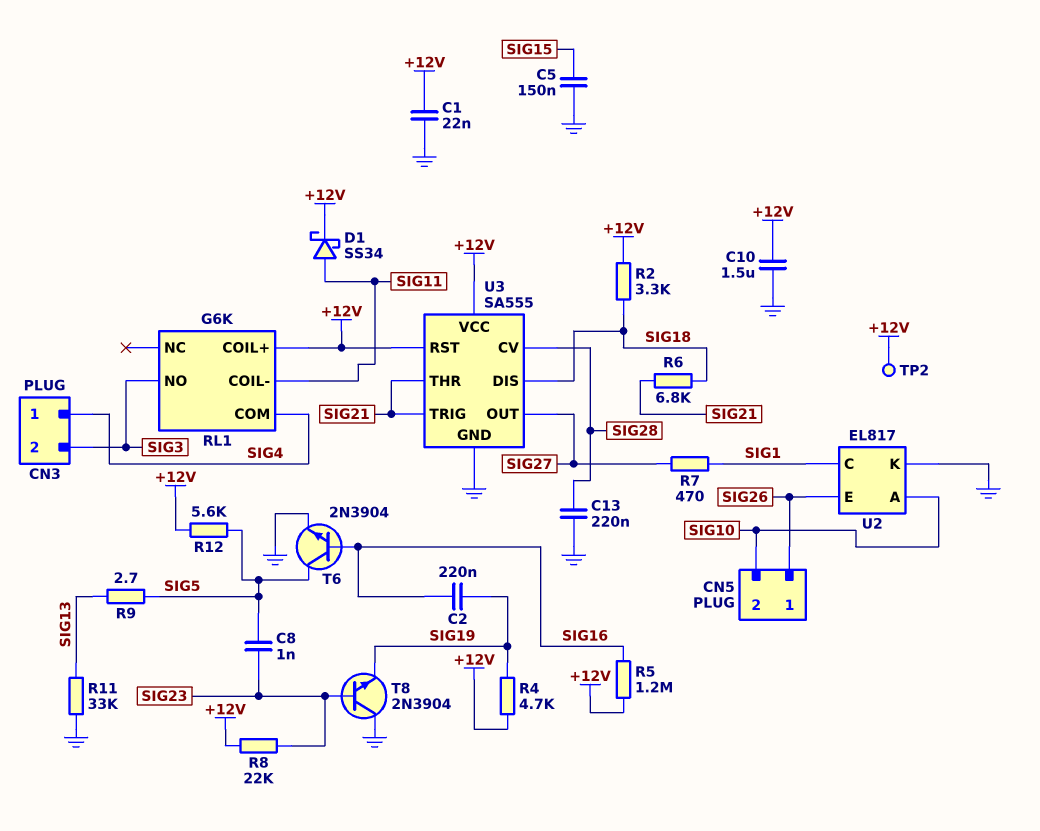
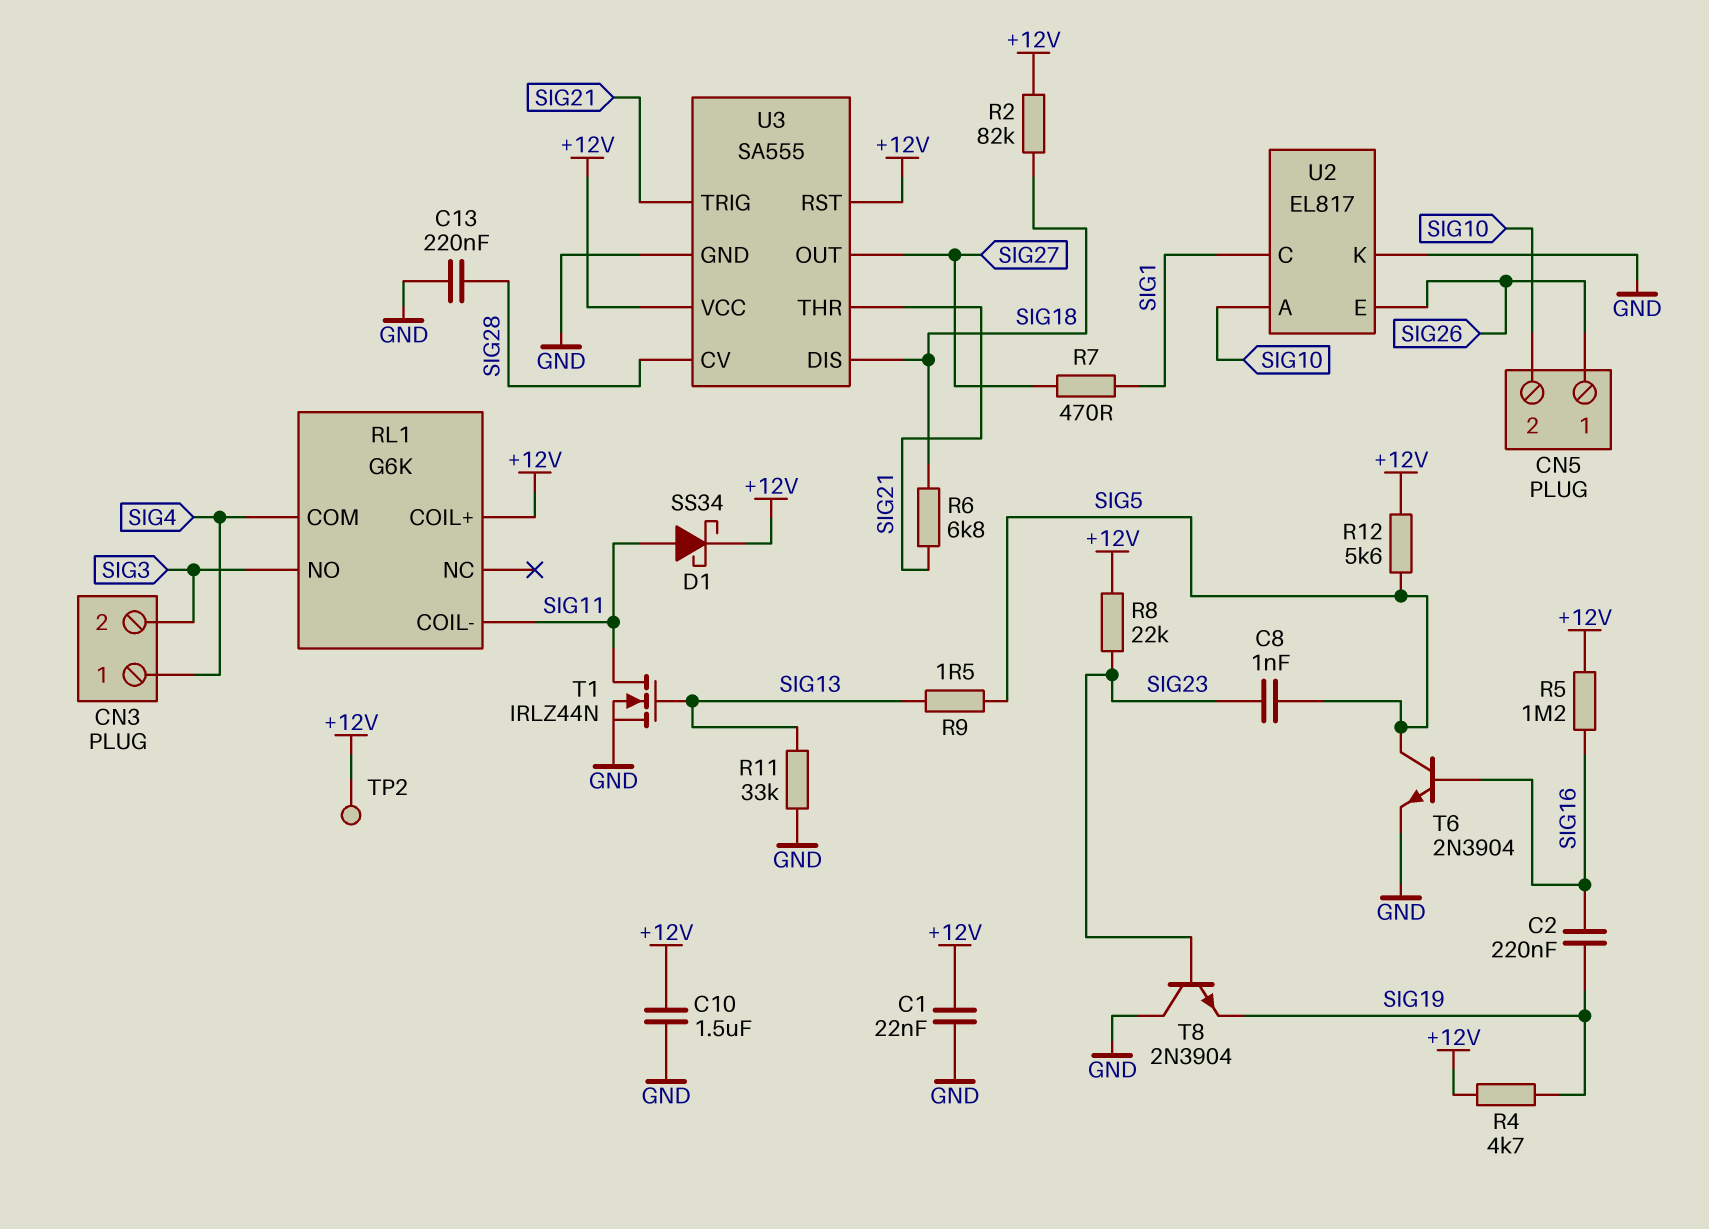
C5: 150nF (GND, SIG15) -> none
R2: 3.3k (+12V, SIG18) -> 82k (+12V, SIG18)
R9: 2.7 (SIG5, SIG13) -> 1.5 (SIG5, SIG13)
T1: none -> NMOS IRLZ44N (G SIG13, D SIG11, S GND)

